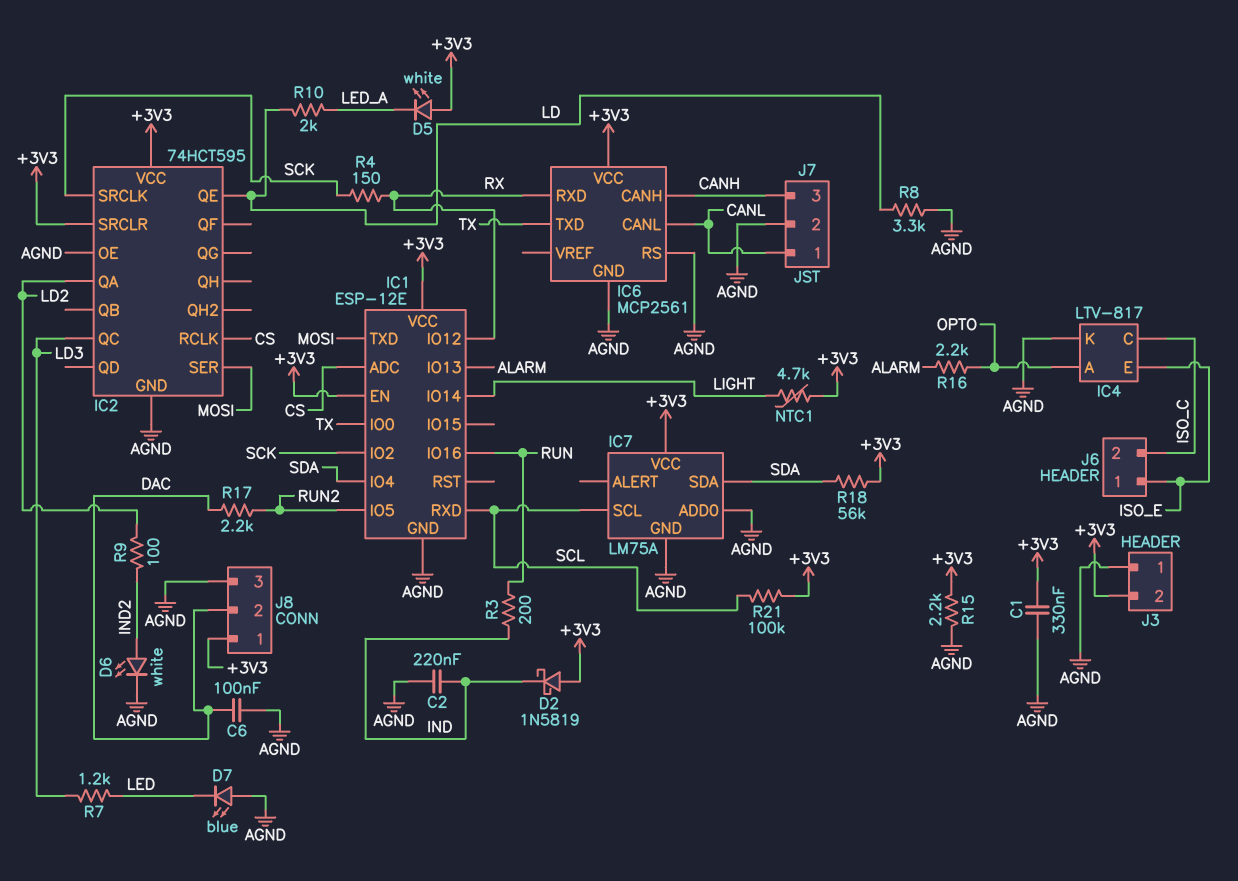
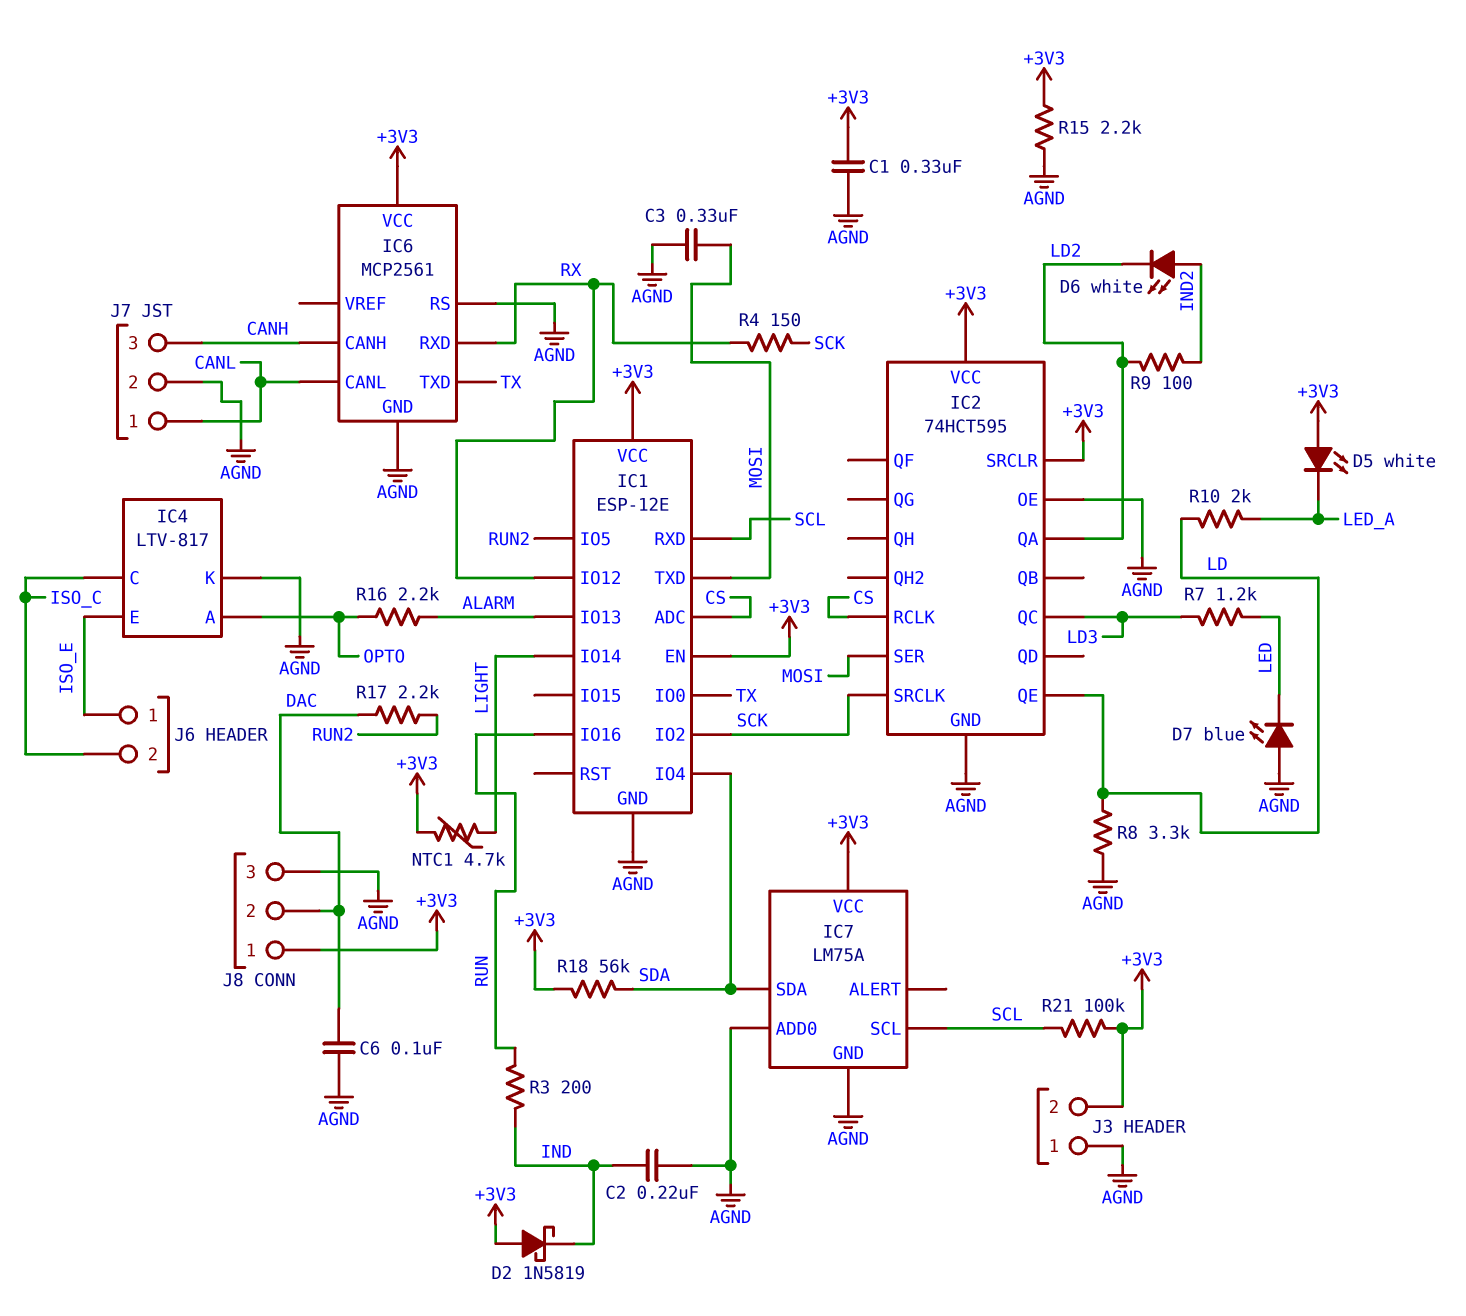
C3: none -> 330nF (AGND, MOSI)
D6: LED white (A IND2, K AGND) -> LED white (A IND2, K LD2)

